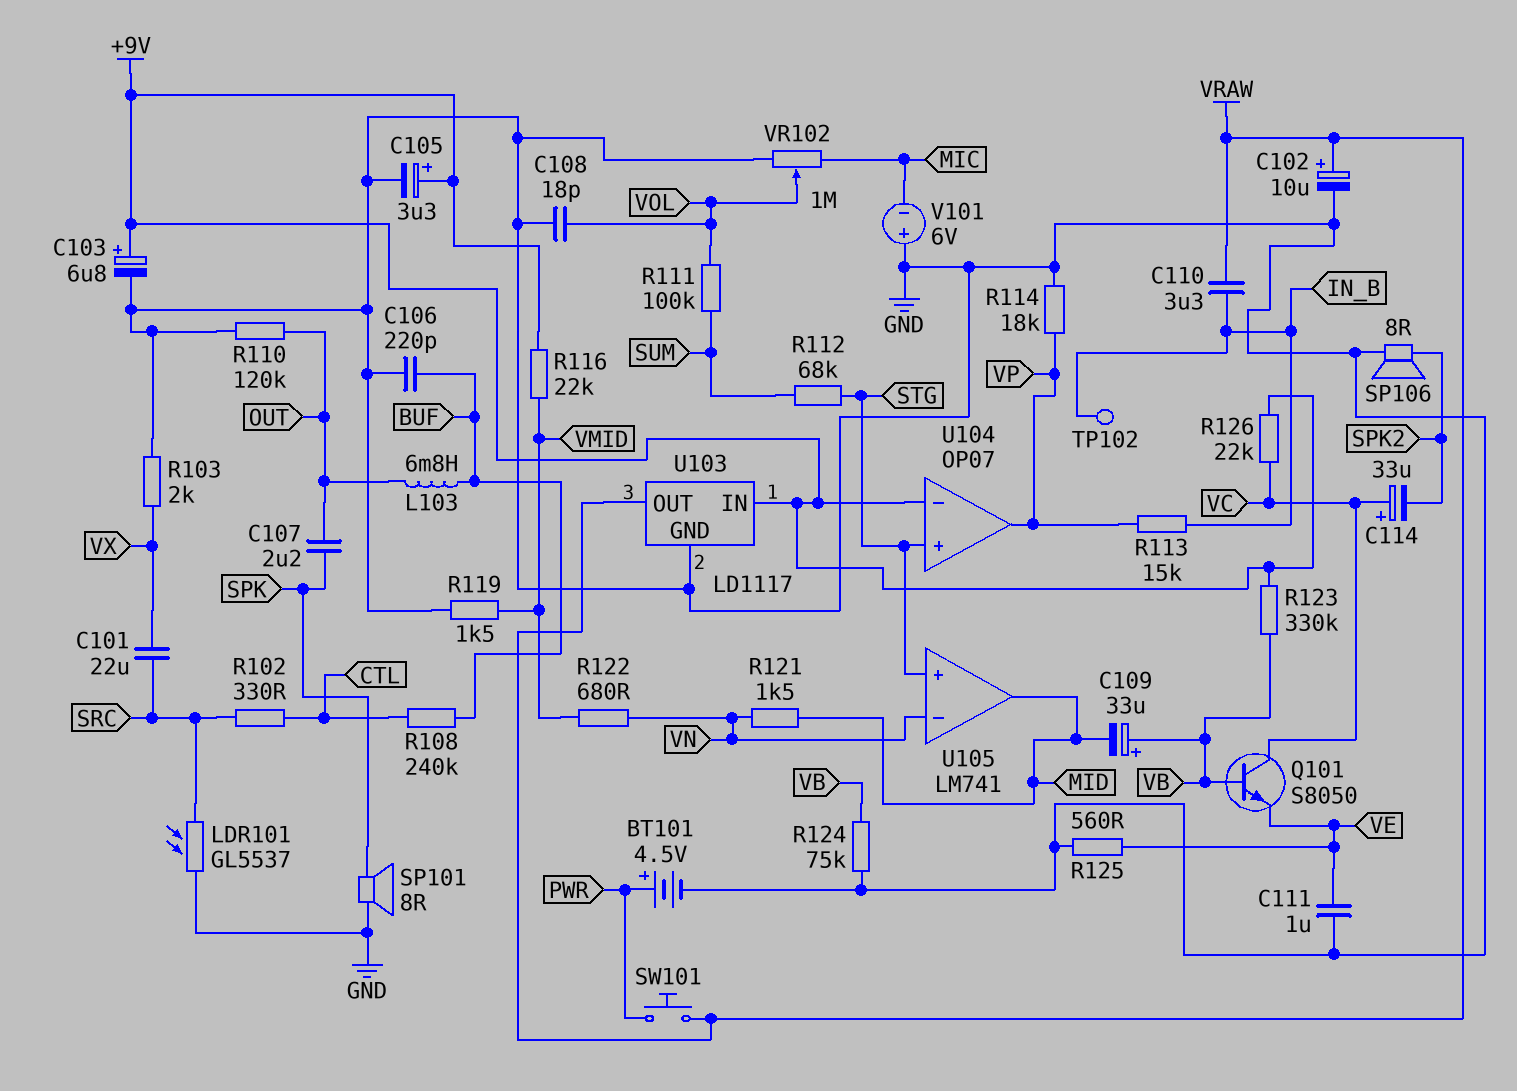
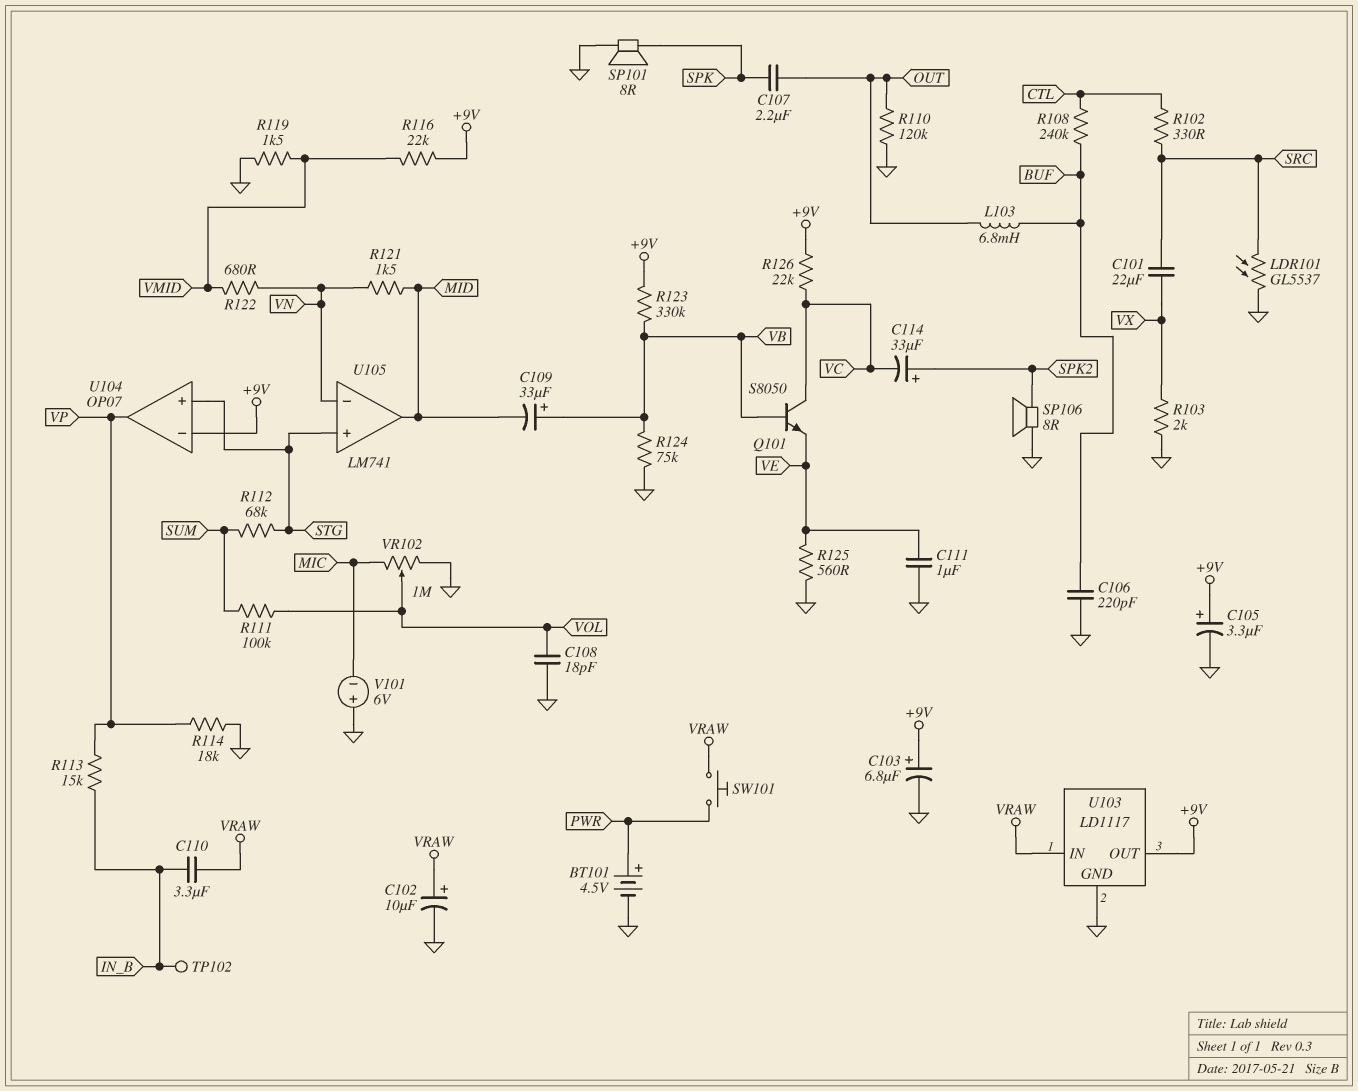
C114: 33uF (plus VC, minus SPK2) -> 33uF (plus SPK2, minus VC)
U103 pin IN: +9V -> VRAW
U103 pin OUT: VRAW -> +9V

